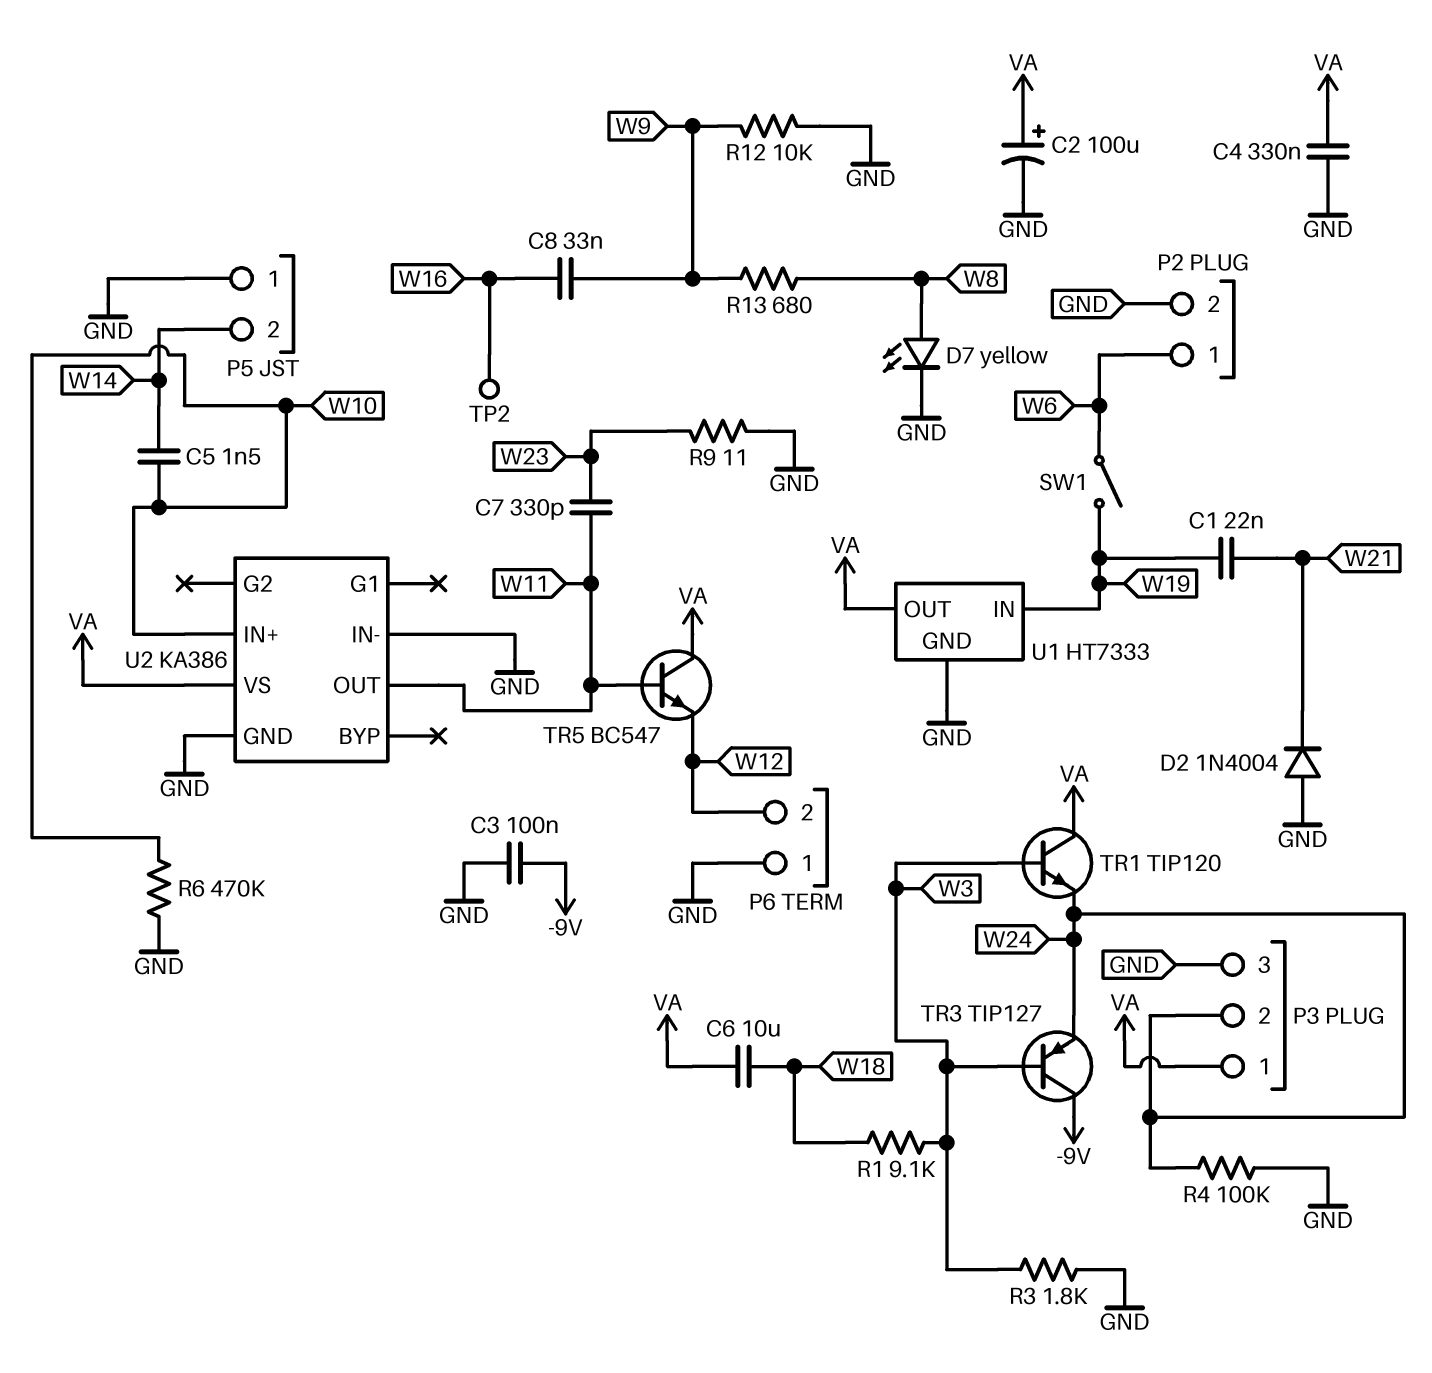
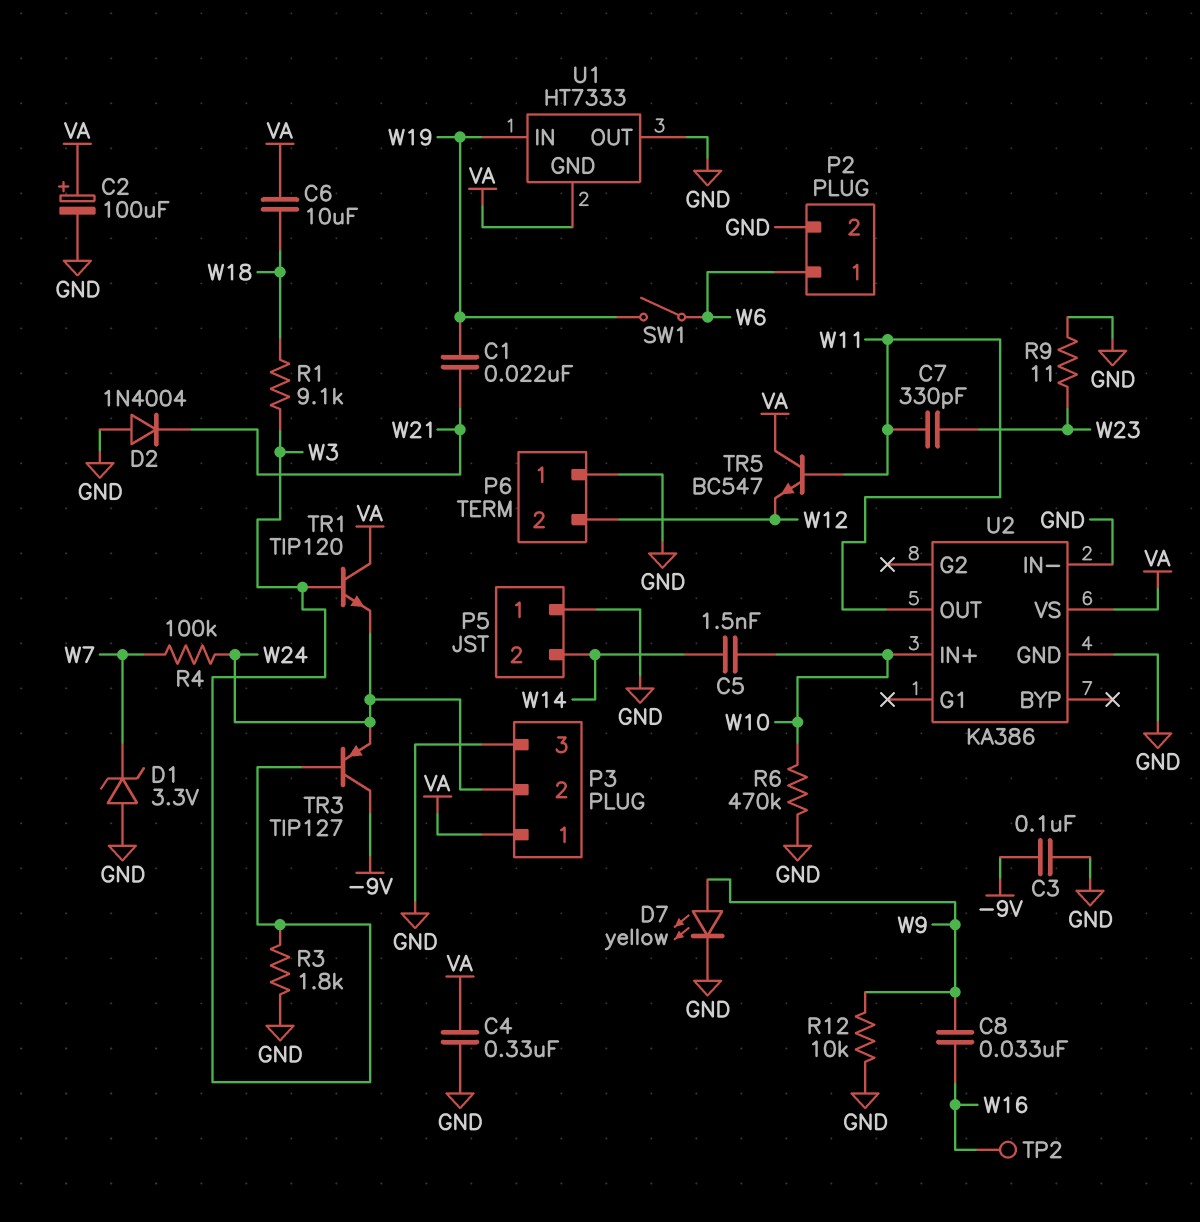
D1: none -> zener 3.3V (A GND, K W7)
D7: LED yellow (A W8, K GND) -> LED yellow (A W9, K GND)
R4: 100k (GND, W24) -> 100k (W7, W24)
R13: 680 (W8, W9) -> none
U1 pin GND: GND -> VA
U1 pin OUT: VA -> GND

